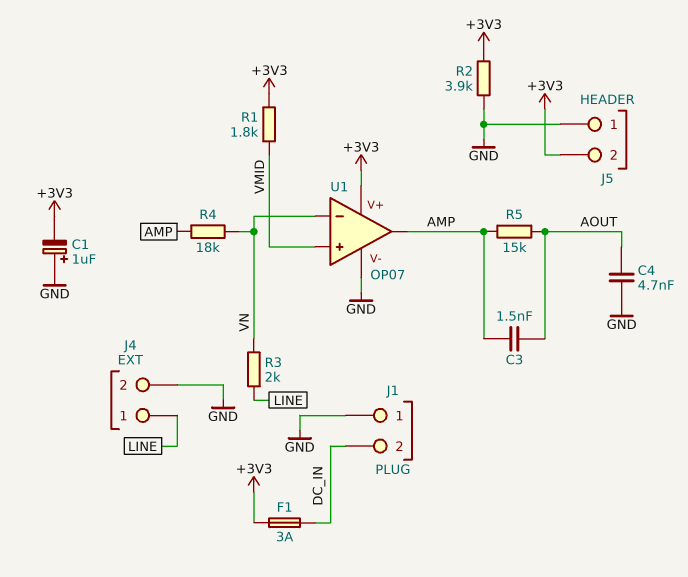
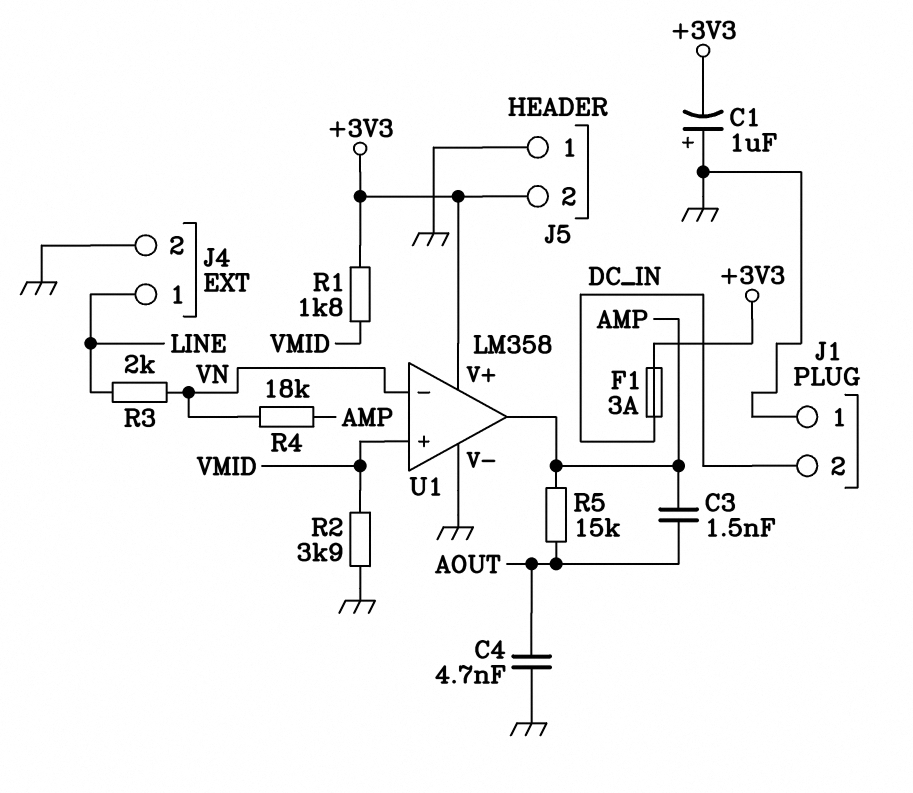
R2: 3.9k (+3V3, GND) -> 3.9k (GND, VMID)
U1: OP07 -> LM358

